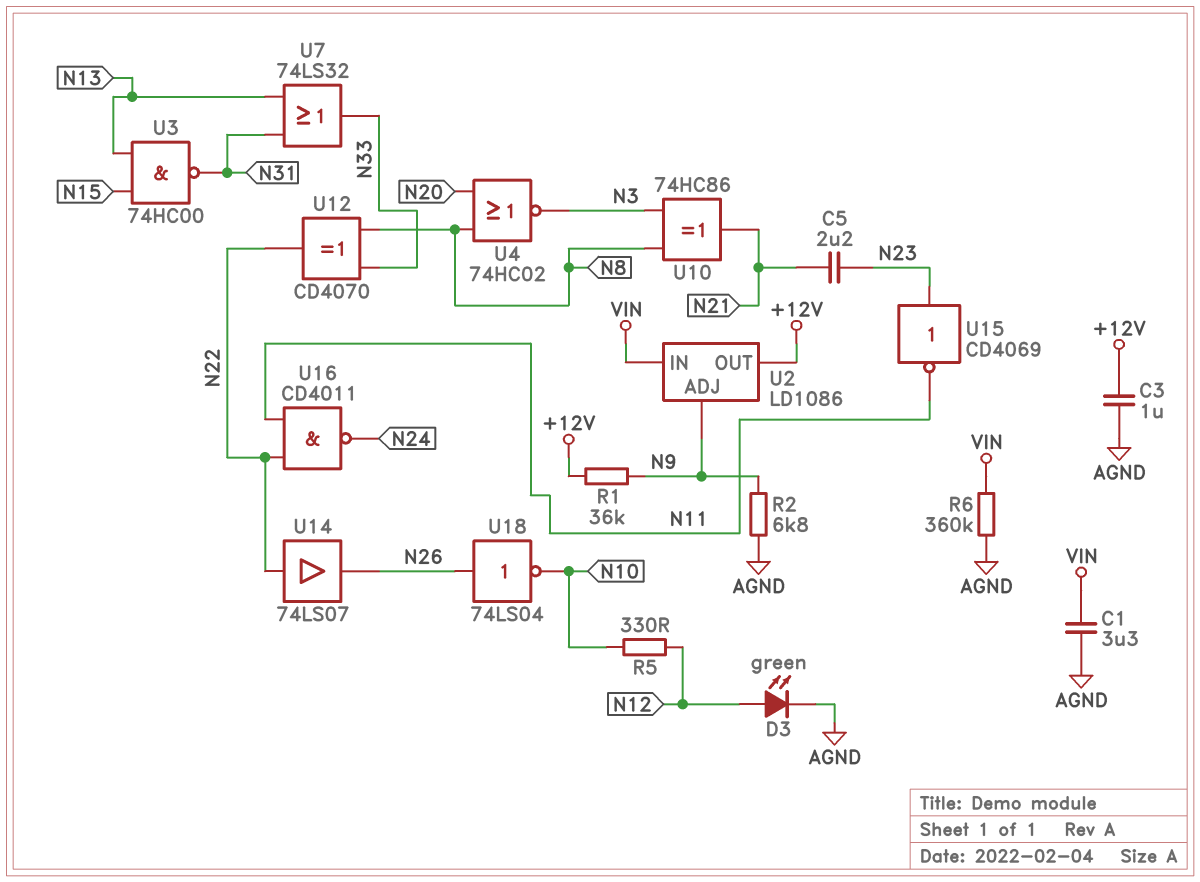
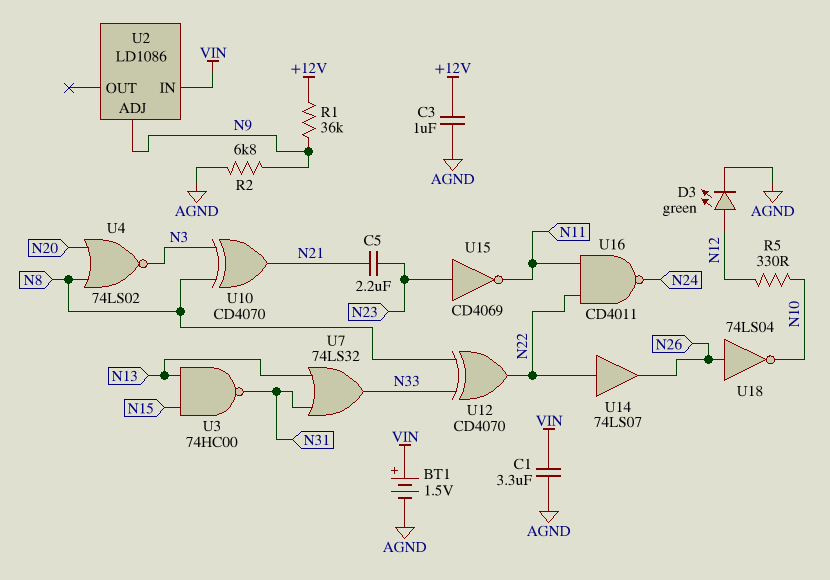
BT1: none -> 1.5V (plus VIN, minus AGND)
R6: 360k (AGND, VIN) -> none
U2 pin OUT: +12V -> none
U4: NOR 74HC02 (in N8, in N20, out N3) -> NOR 74LS02 (in N8, in N20, out N3)
U10: XOR 74HC86 (in N3, in N8, out N21) -> XOR CD4070 (in N3, in N8, out N21)

